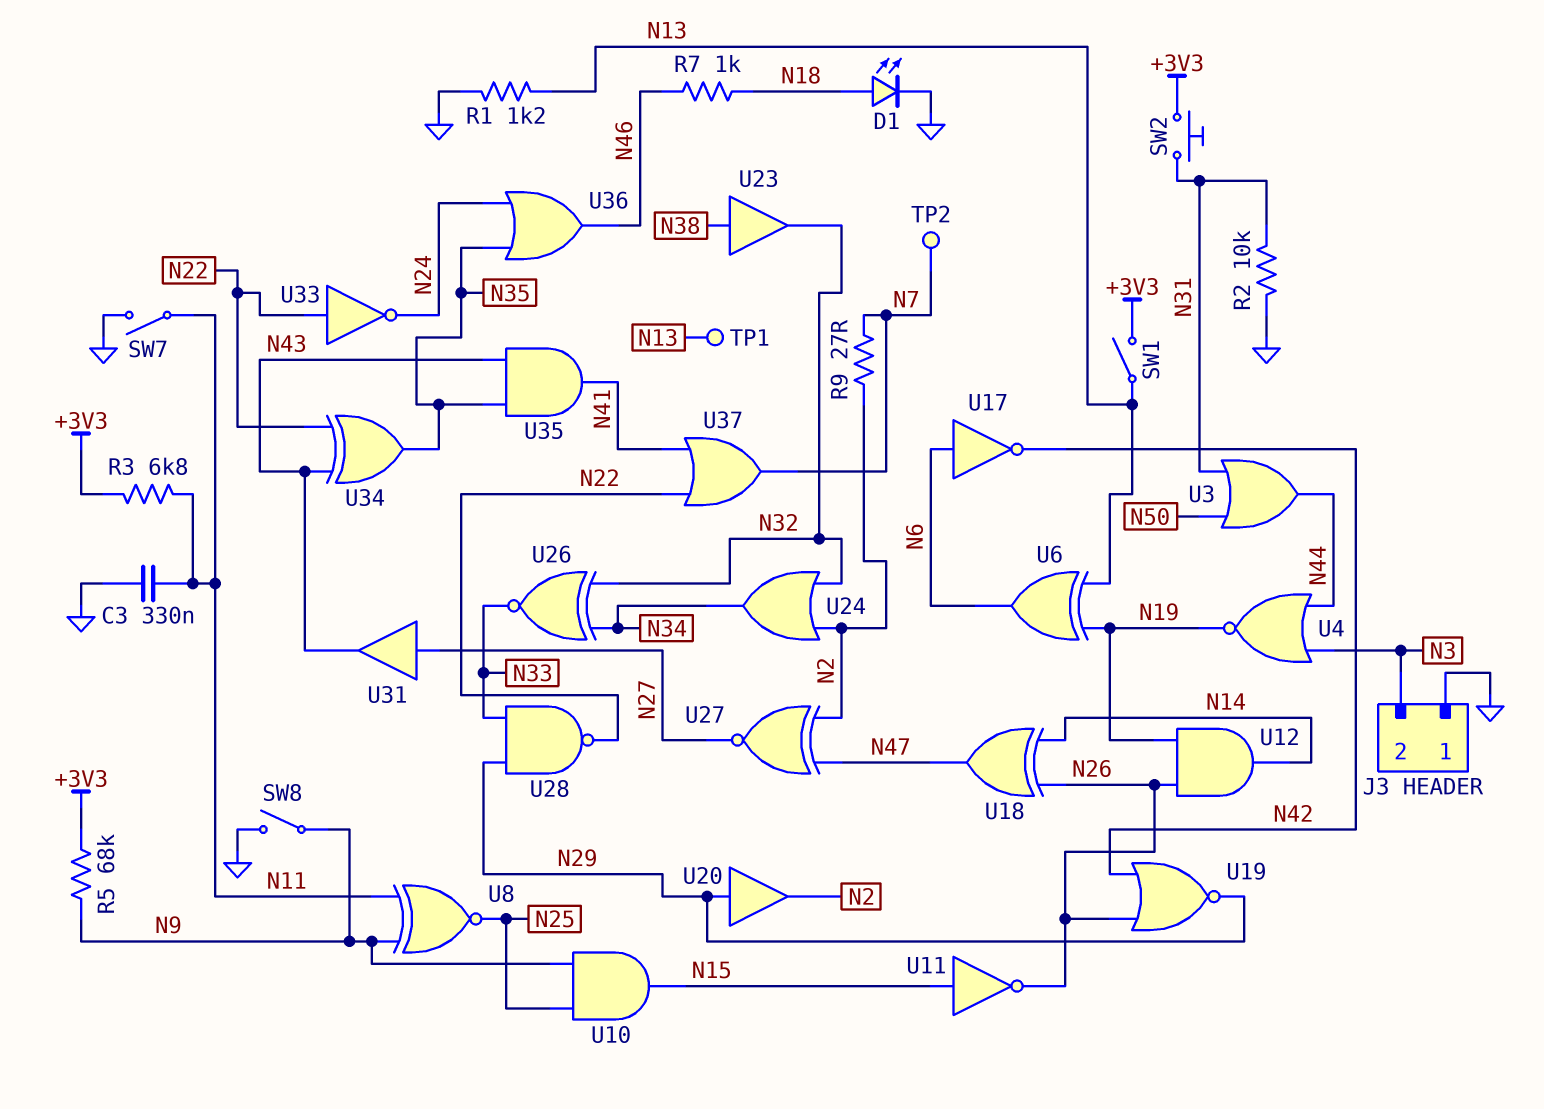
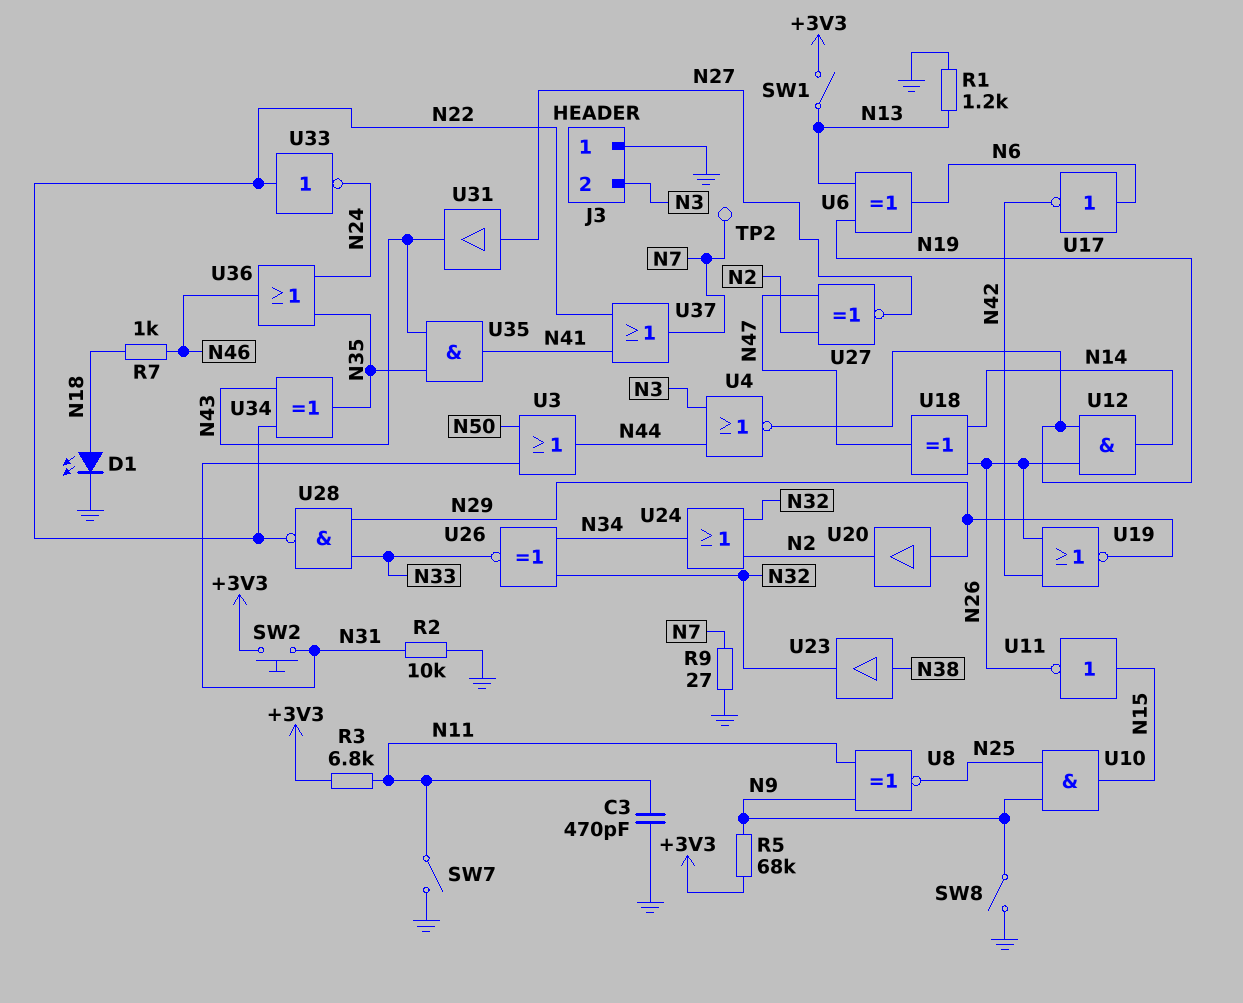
C3: 330nF (GND, N11) -> 470pF (GND, N11)
R9: 27 (N2, N7) -> 27 (GND, N7)
TP1: test point (N13) -> none

